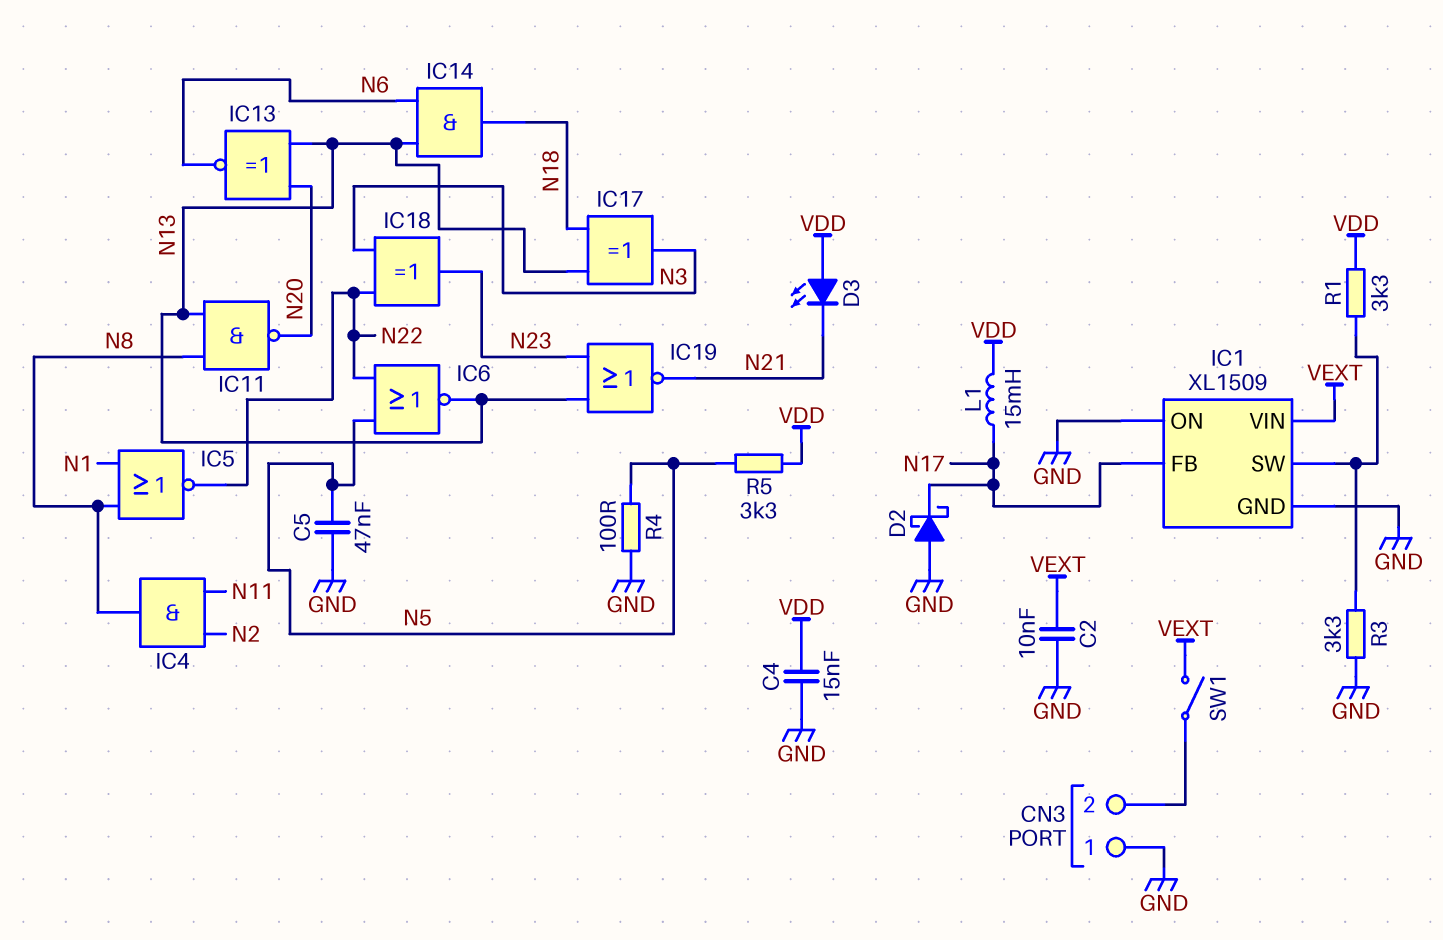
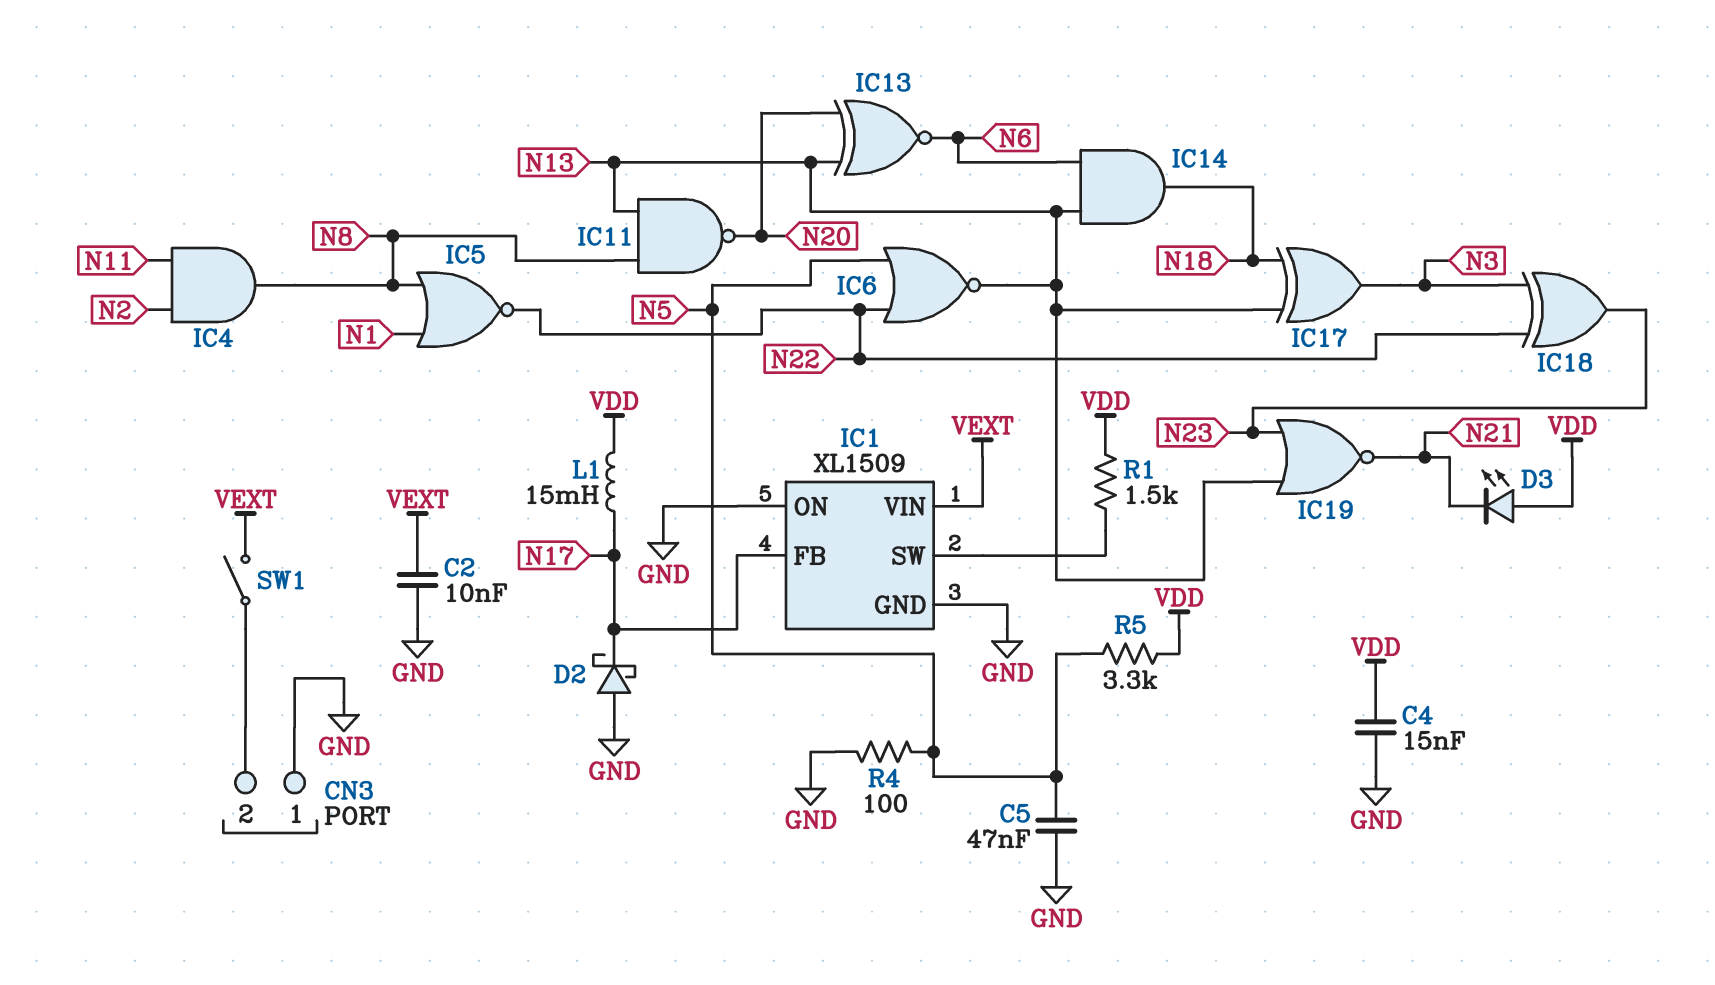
R1: 3.3k (IC1/SW, VDD) -> 1.5k (IC1/SW, VDD)
R3: 3.3k (GND, IC1/SW) -> none

